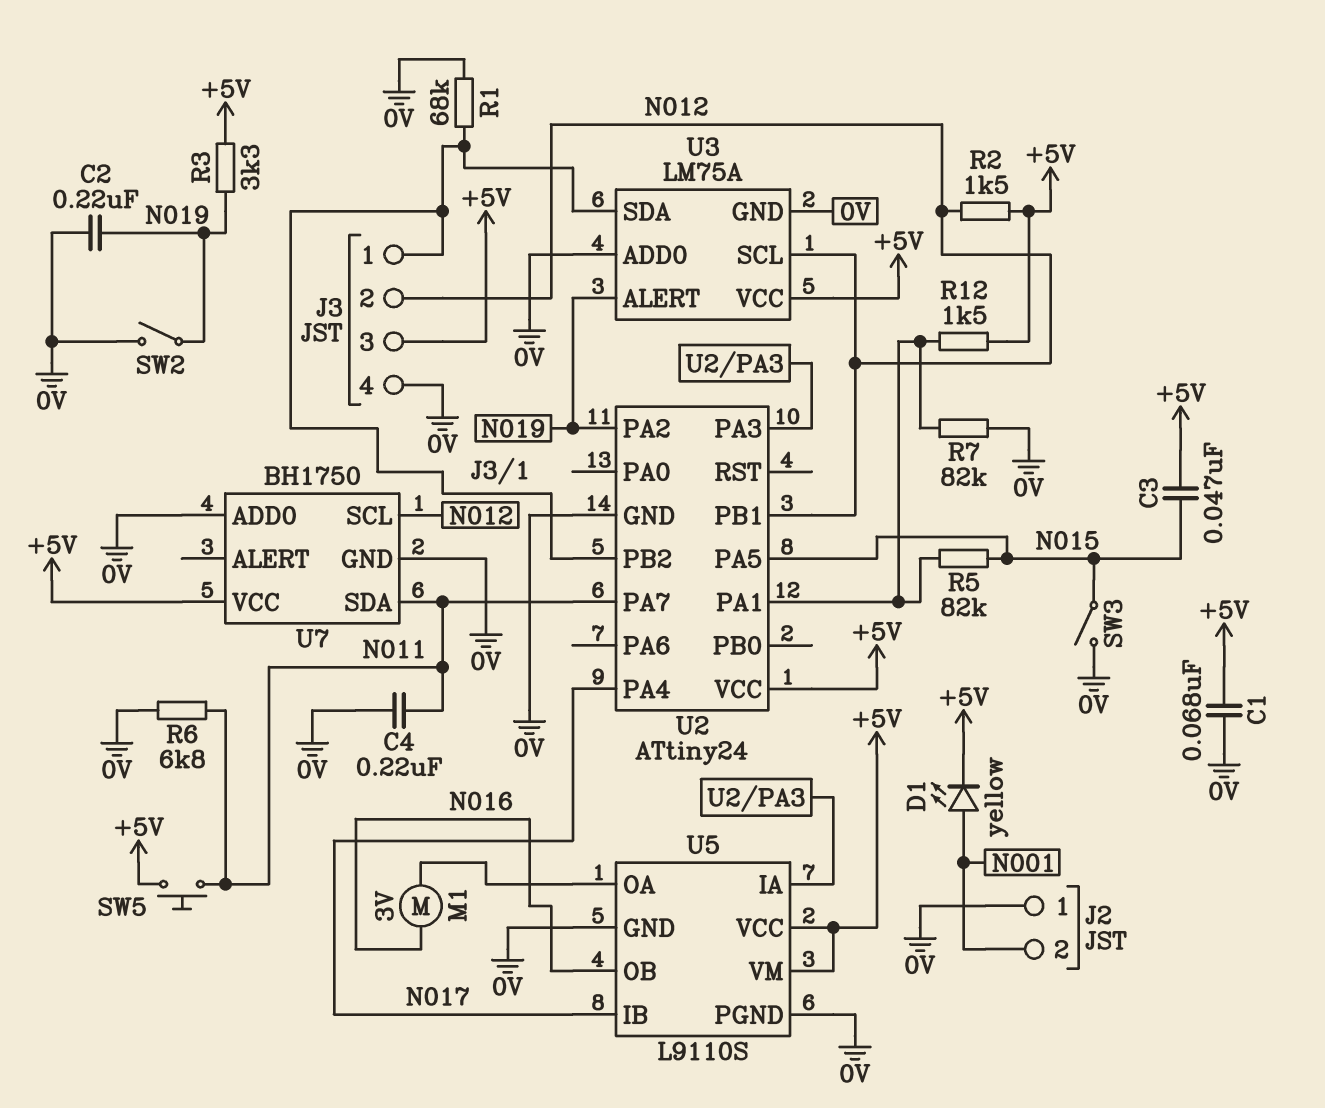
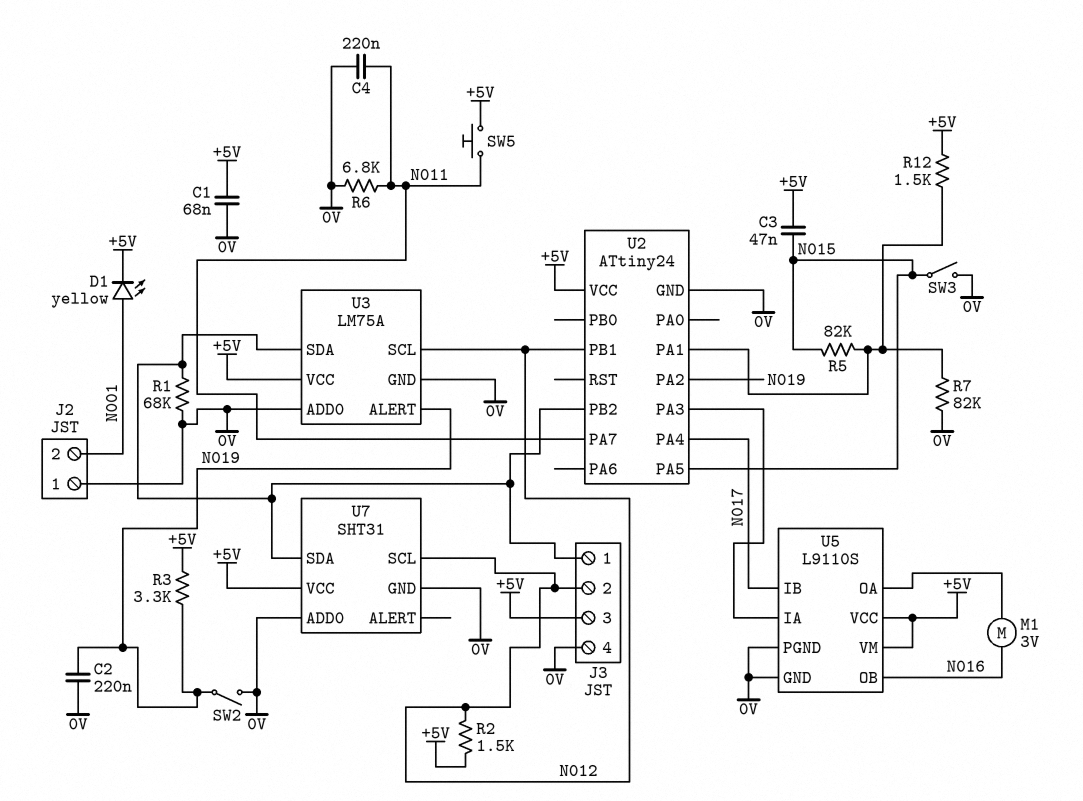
U7: BH1750 -> SHT31
U7 pin SDA: N011 -> J3/1

